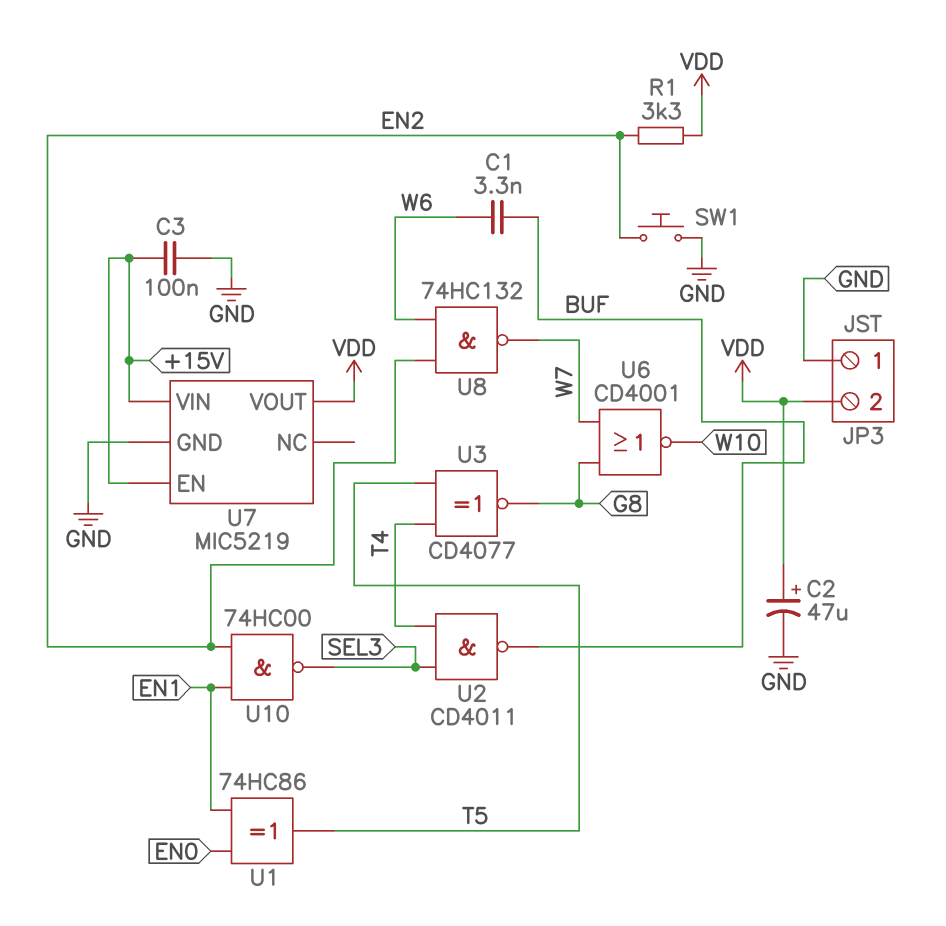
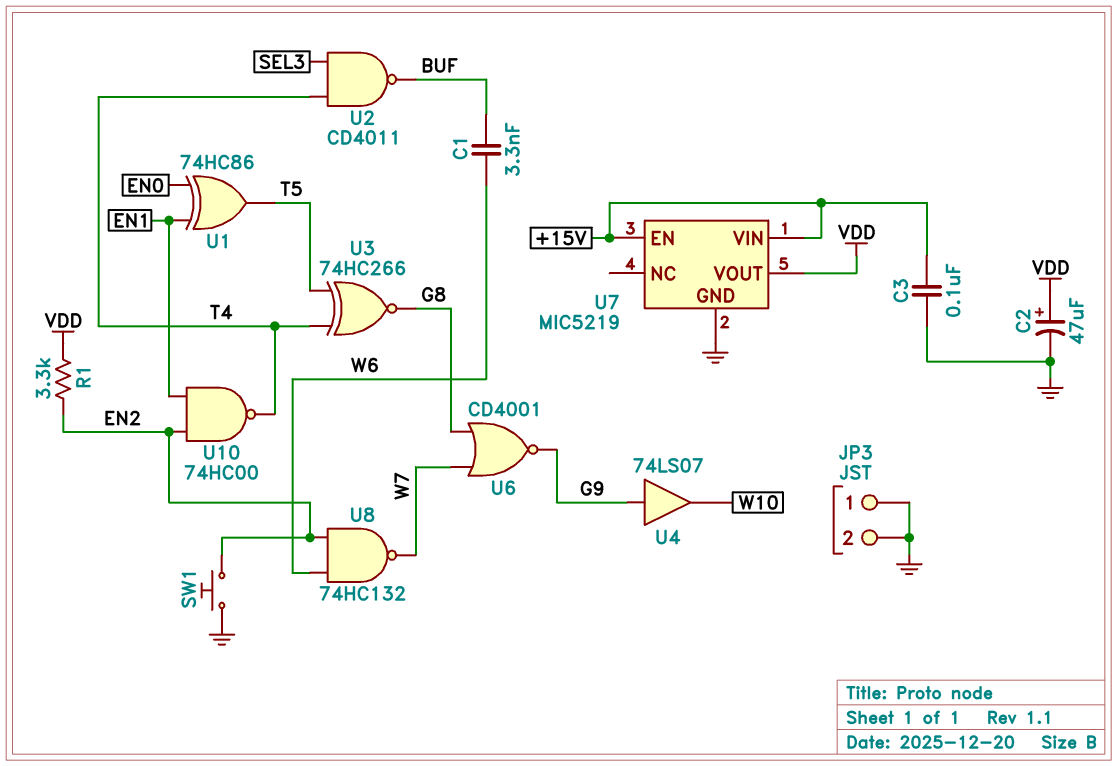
JP3 pin 2: VDD -> GND
U3: XNOR CD4077 (in T4, in T5, out G8) -> XNOR 74HC266 (in T4, in T5, out G8)
U4: none -> buffer 74LS07 (in G9, out W10)
U6: NOR CD4001 (in G8, in W7, out W10) -> NOR CD4001 (in G8, in W7, out G9)
U10: NAND 74HC00 (in EN1, in EN2, out SEL3) -> NAND 74HC00 (in EN1, in EN2, out T4)

